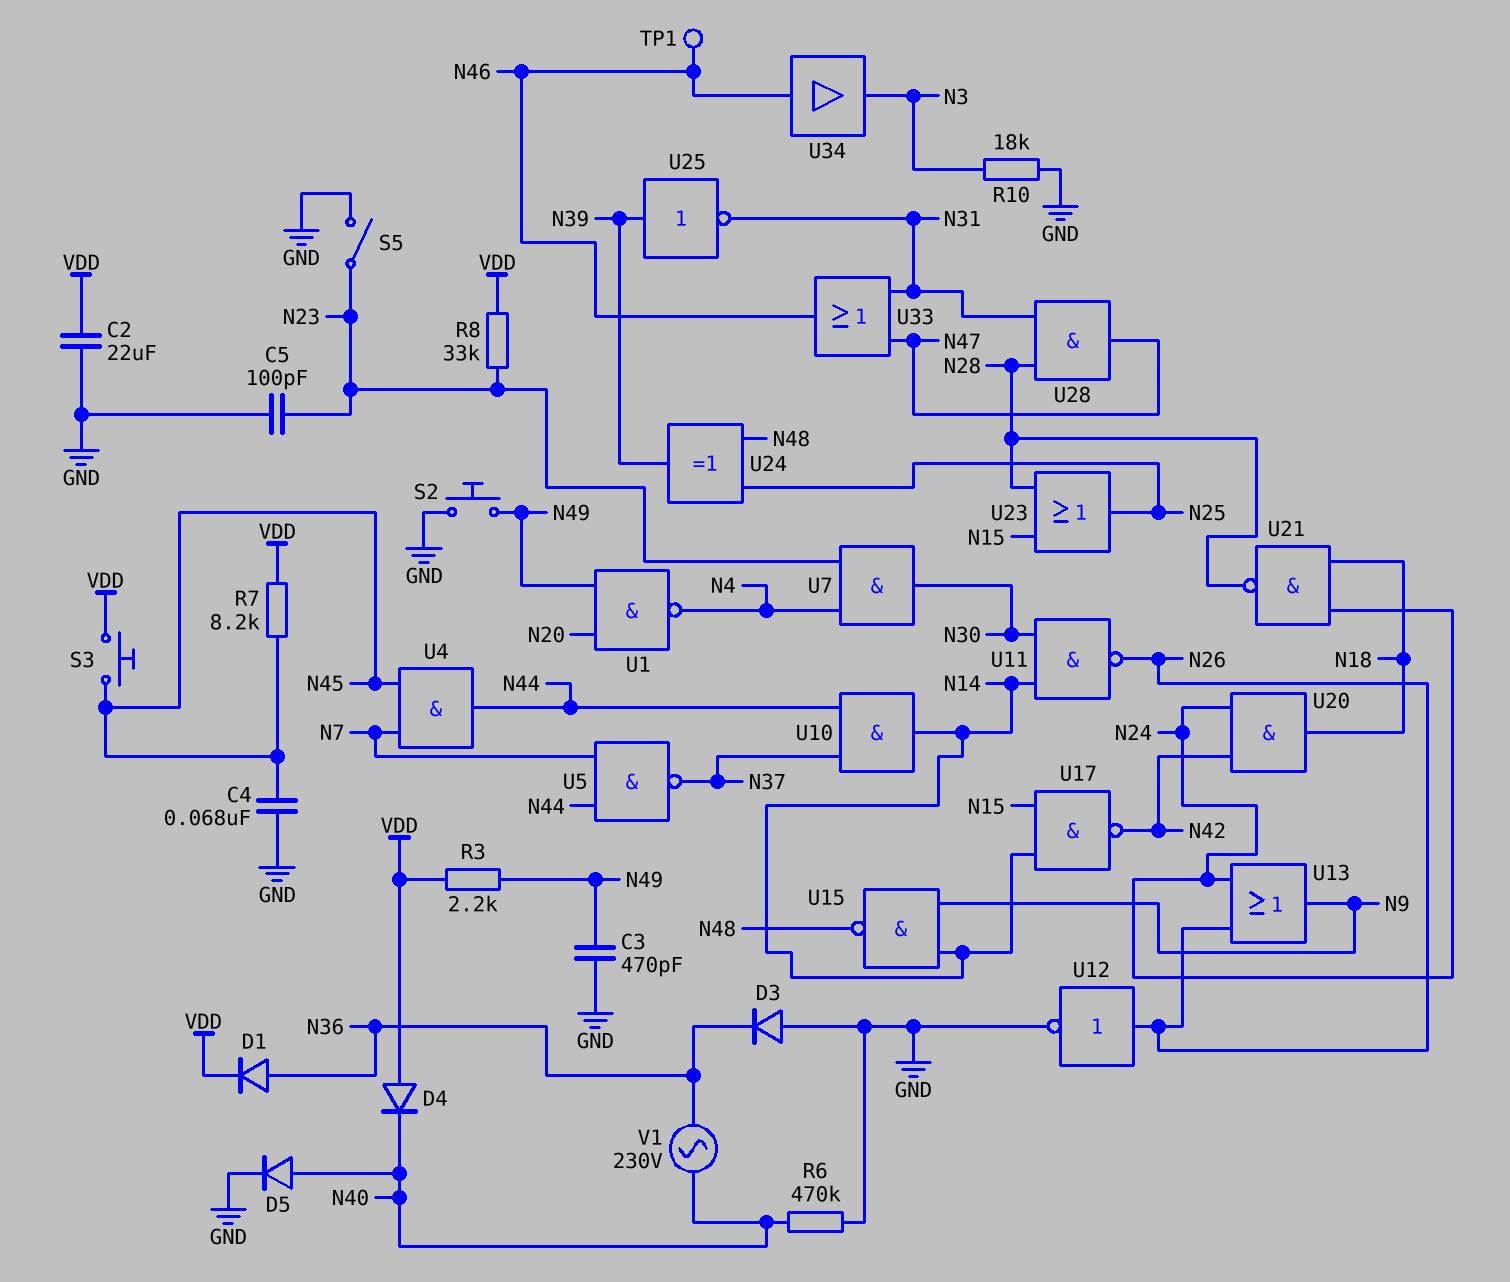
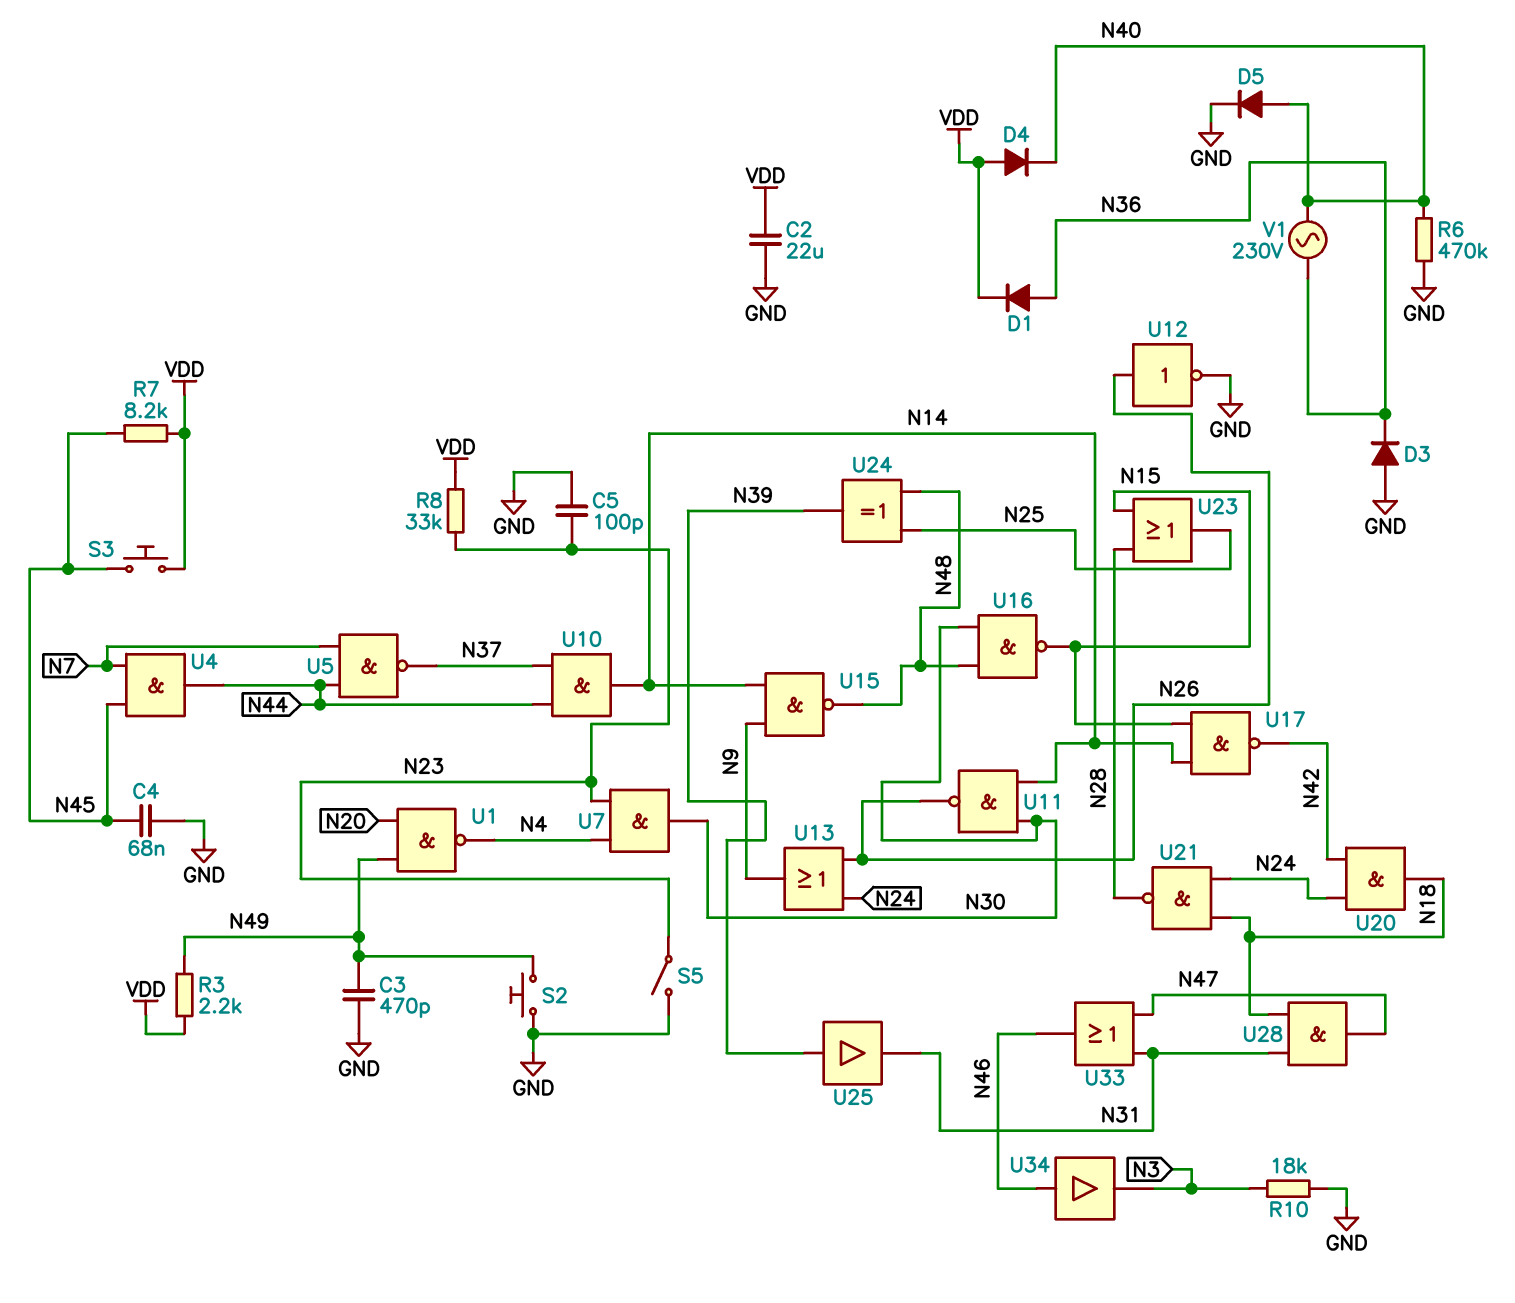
TP1: test point (N46) -> none
U16: none -> NAND (in N30, in N48, out N15)
U25: NOT (in N39, out N31) -> buffer (in N39, out N31)
U28: AND (in N28, in N31, out N47) -> AND (in N18, in N31, out N47)

